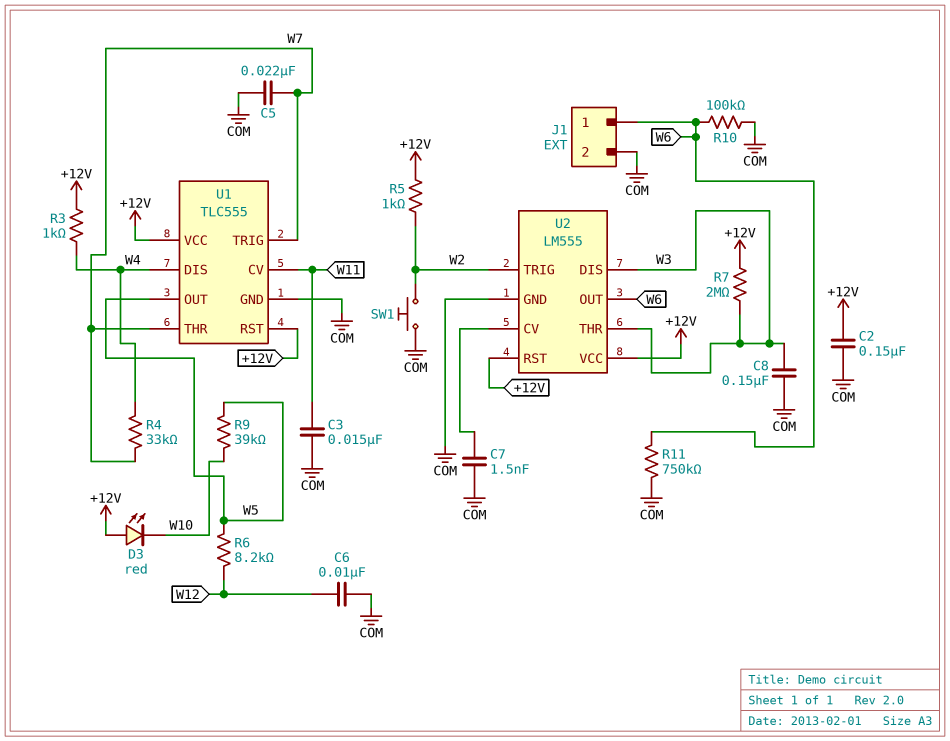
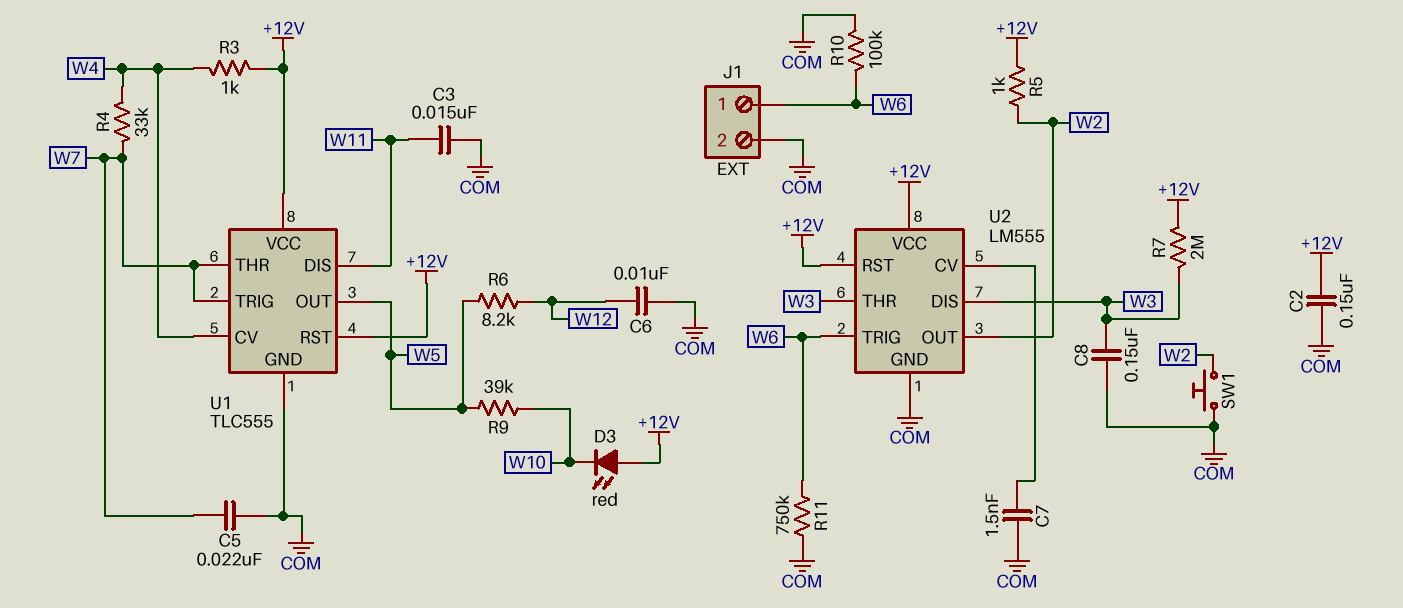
U1 pin CV: W11 -> W4
U1 pin DIS: W4 -> W11
U2 pin OUT: W6 -> W2
U2 pin TRIG: W2 -> W6

